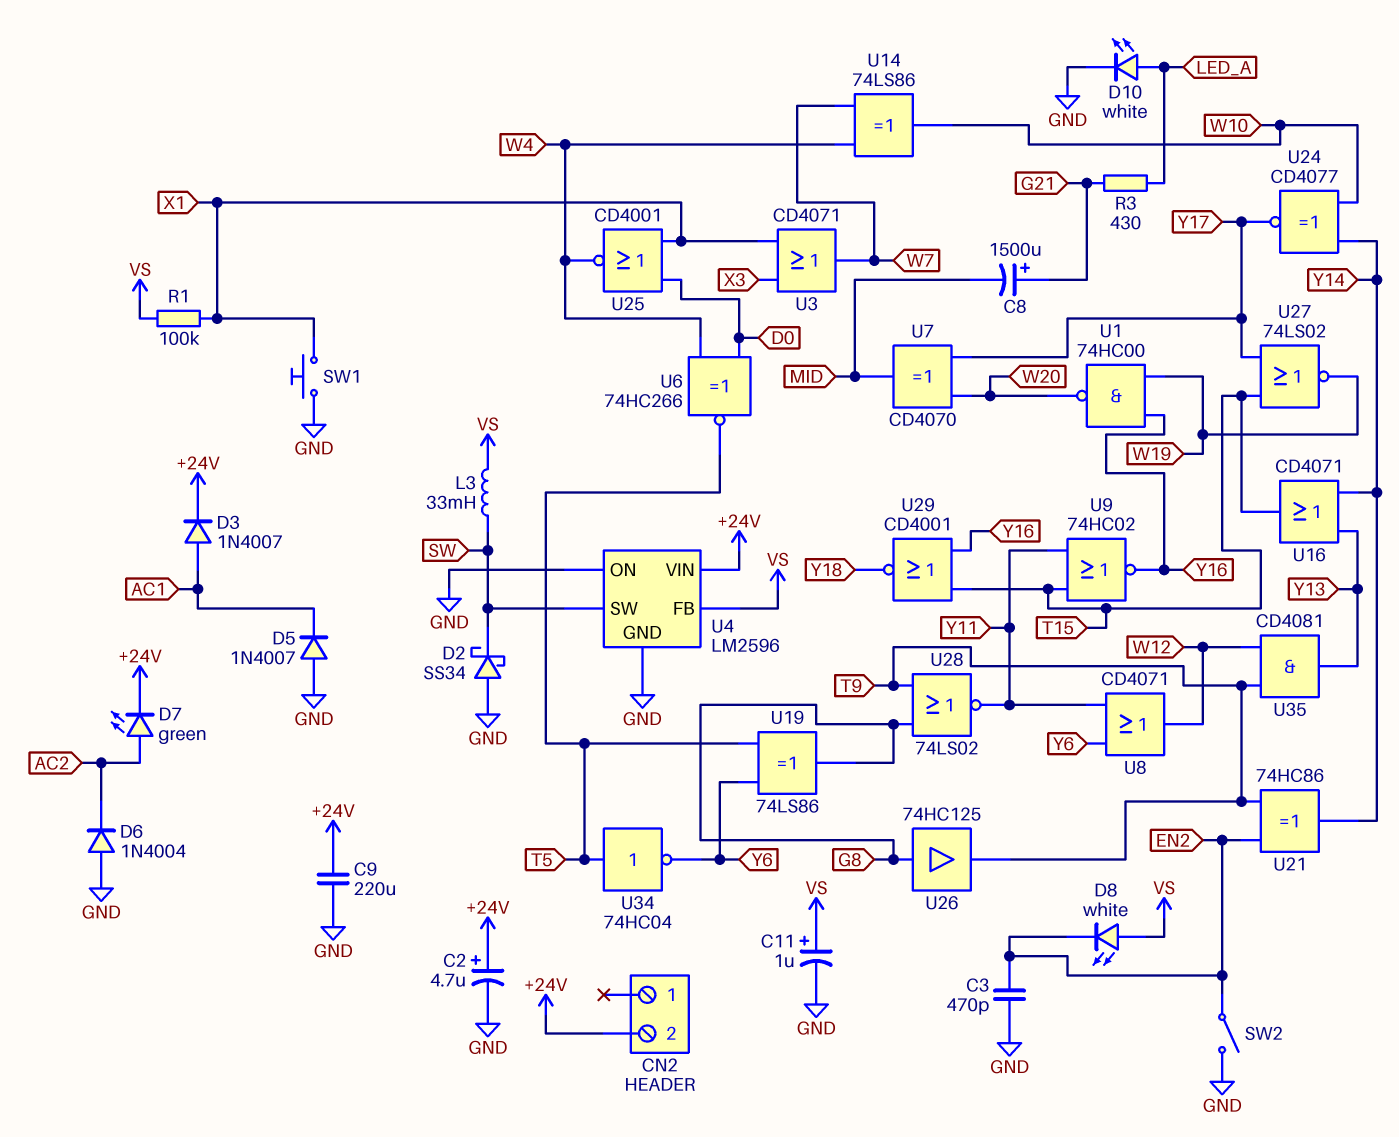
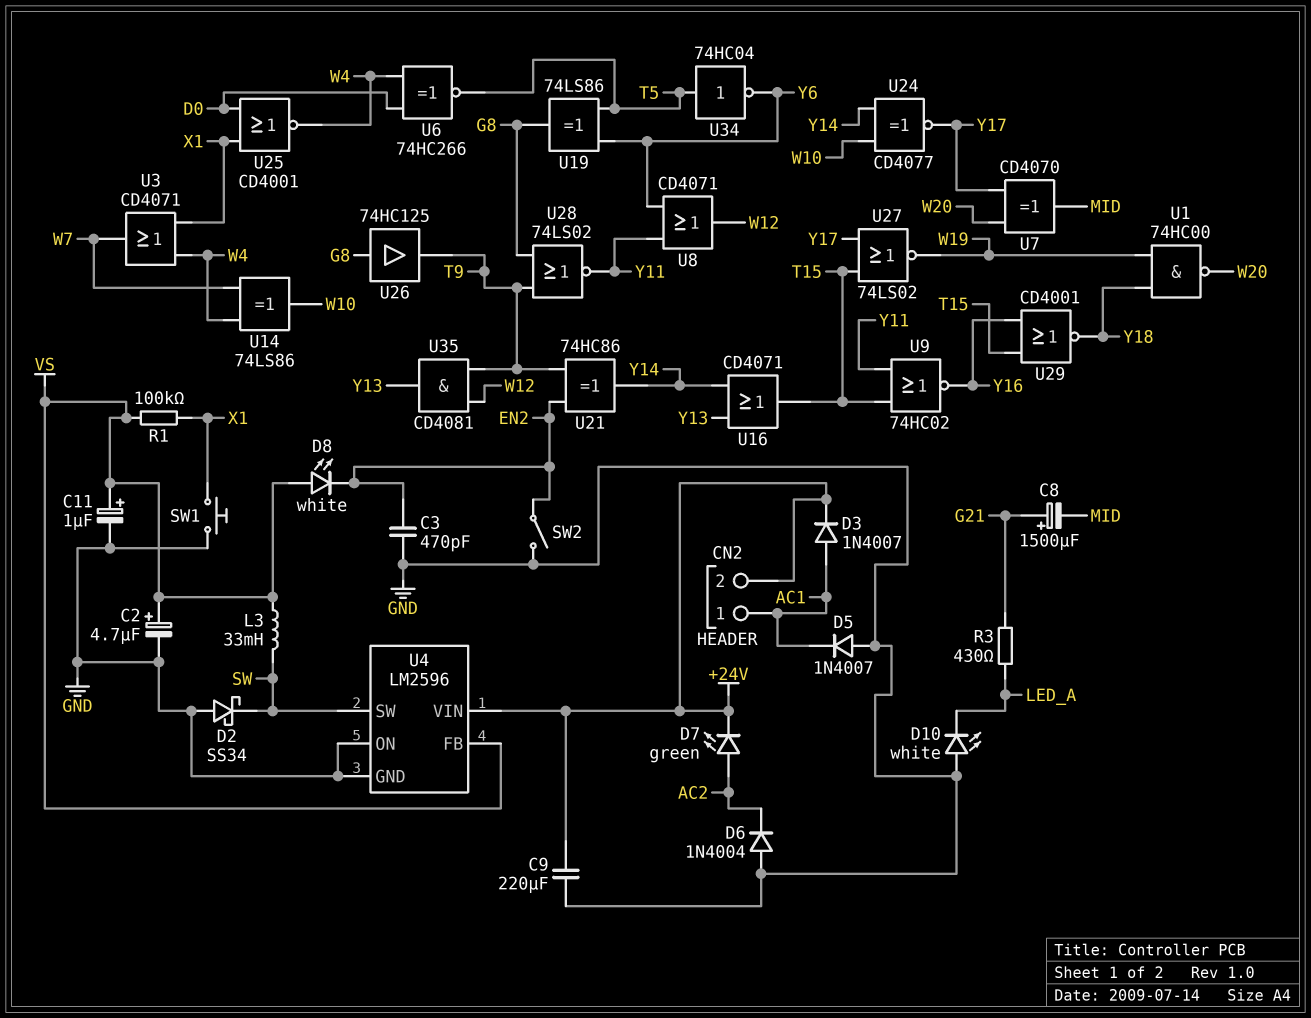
C2: 4.7uF (plus +24V, minus GND) -> 4.7uF (plus VS, minus GND)
CN2 pin 1: none -> AC1
D10: LED white (A LED_A, K GND) -> LED white (A GND, K LED_A)
U1: NAND 74HC00 (in W19, in Y16, out W20) -> NAND 74HC00 (in W19, in Y18, out W20)
U3: OR CD4071 (in X1, in X3, out W7) -> OR CD4071 (in W4, in X1, out W7)

